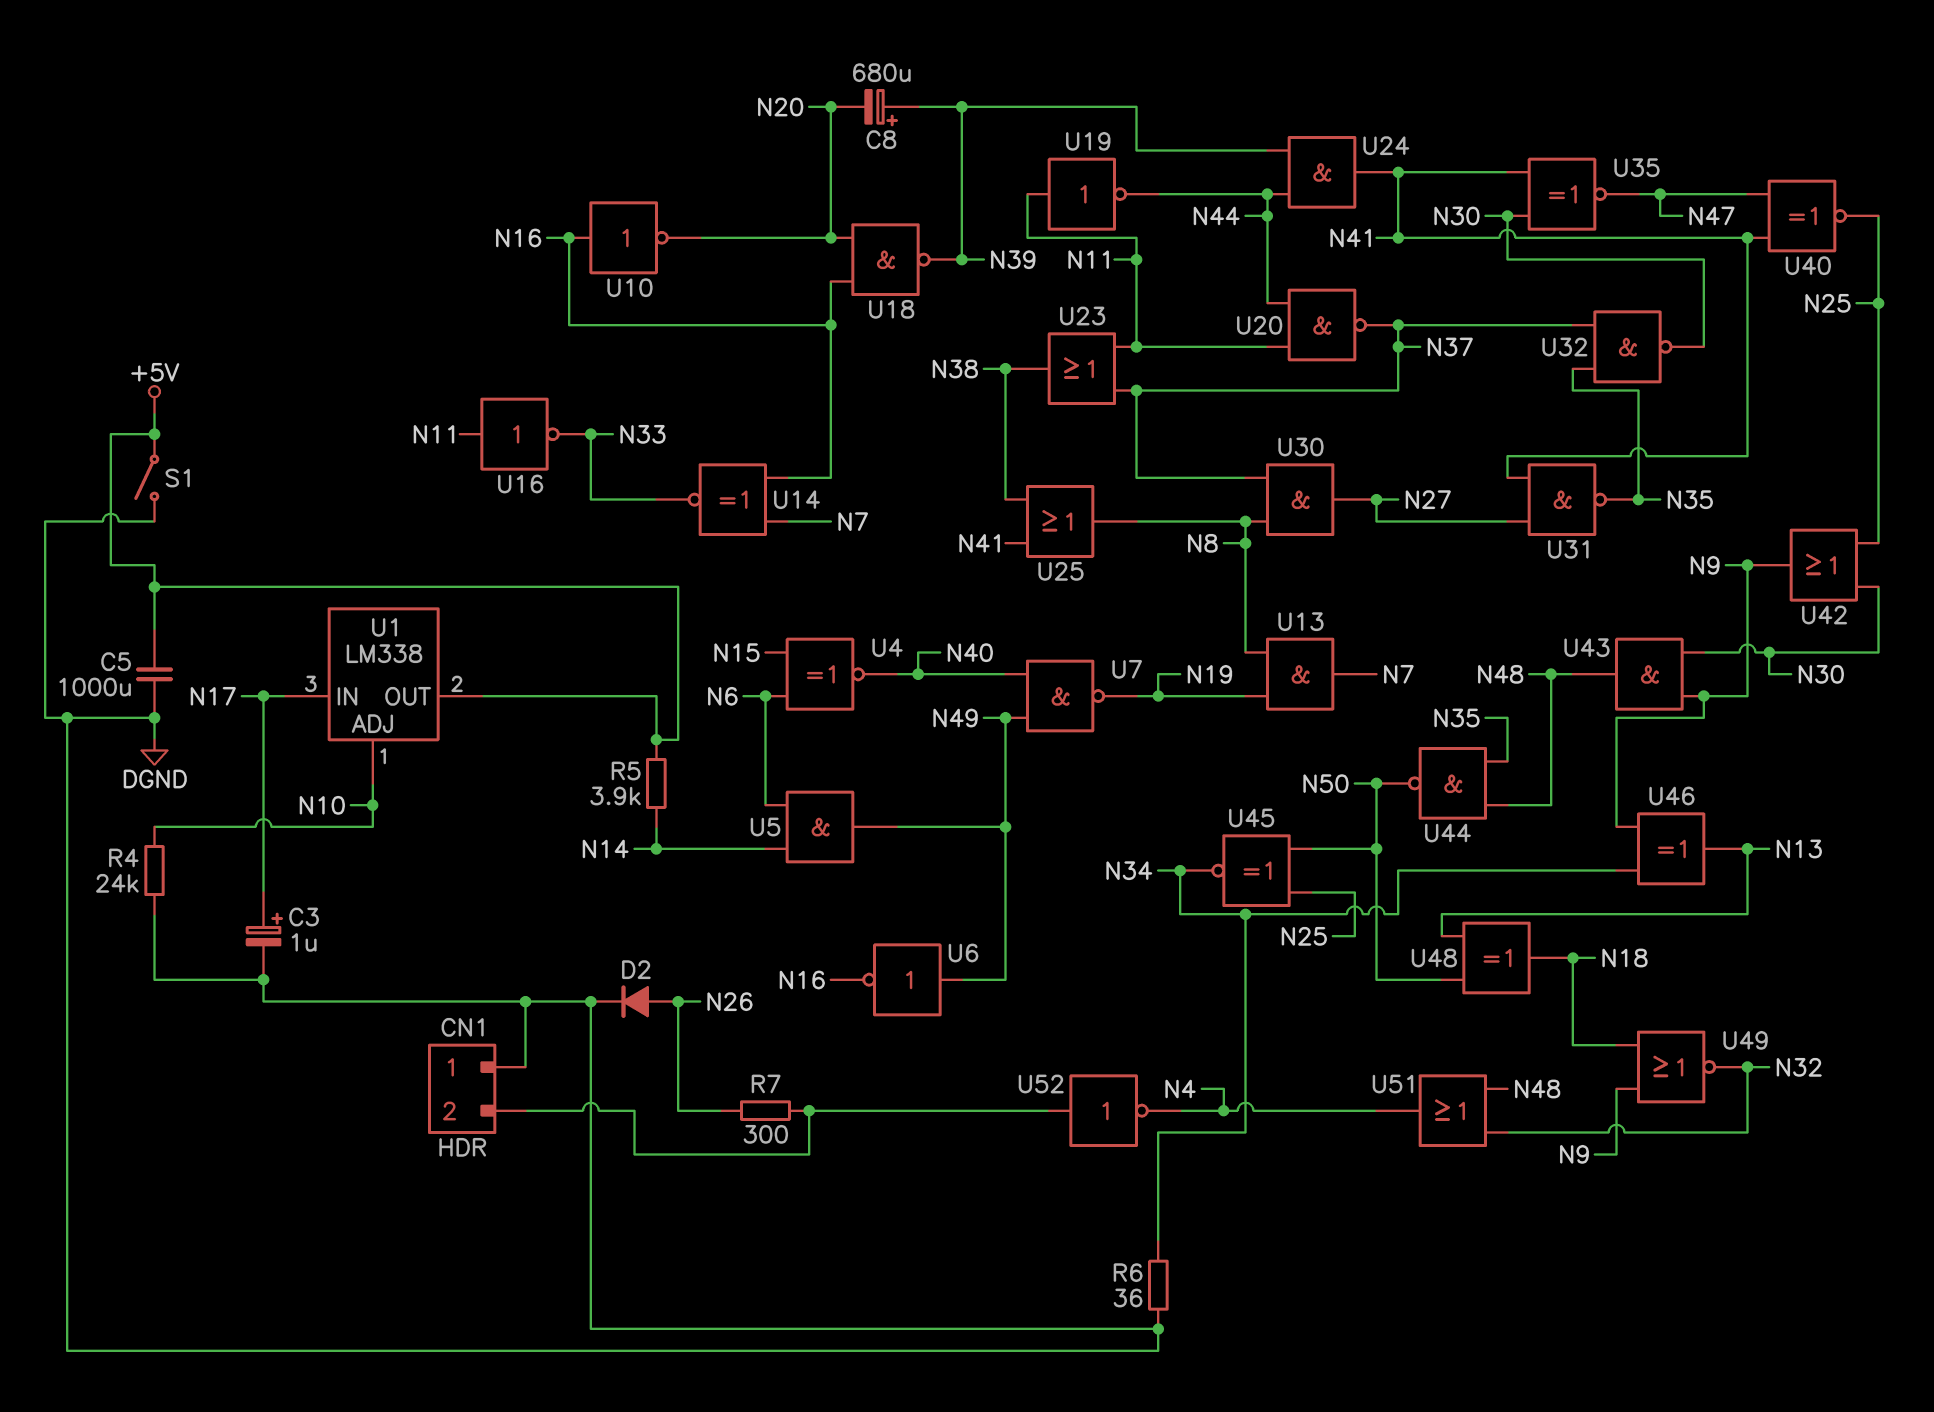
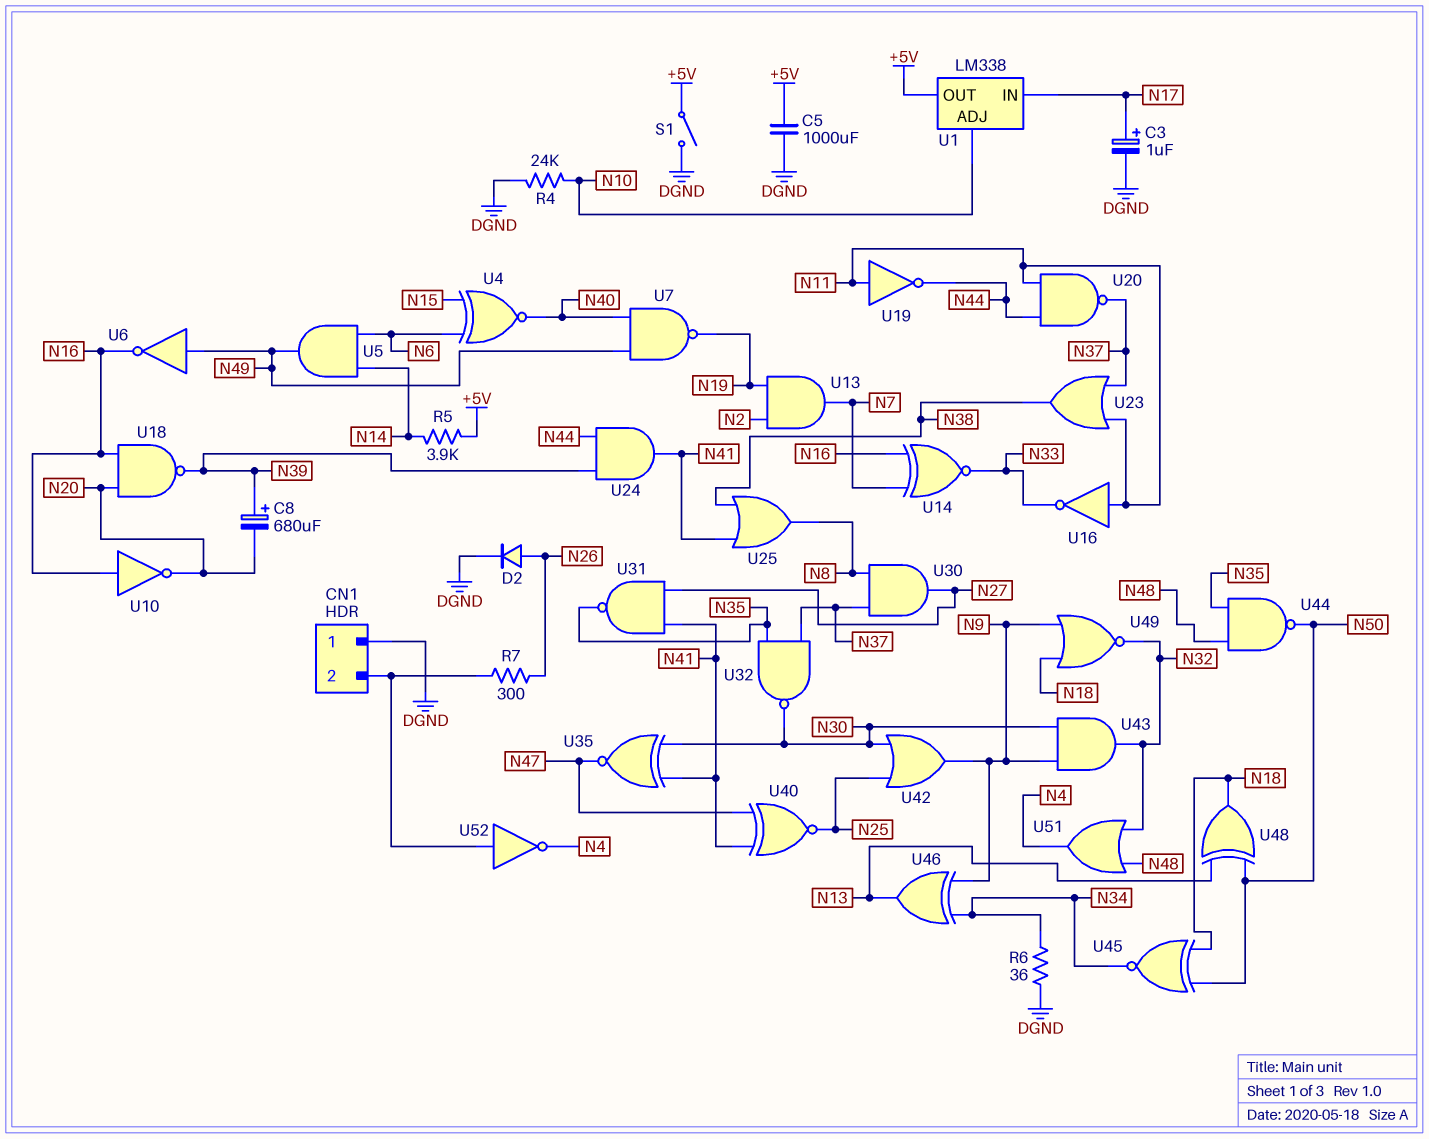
U13: AND (in N8, in N19, out N7) -> AND (in N2, in N19, out N7)
U43: AND (in N9, in N30, out N48) -> AND (in N9, in N30, out N32)
U45: XNOR (in N25, in N50, out N34) -> XNOR (in N18, in N50, out N34)

